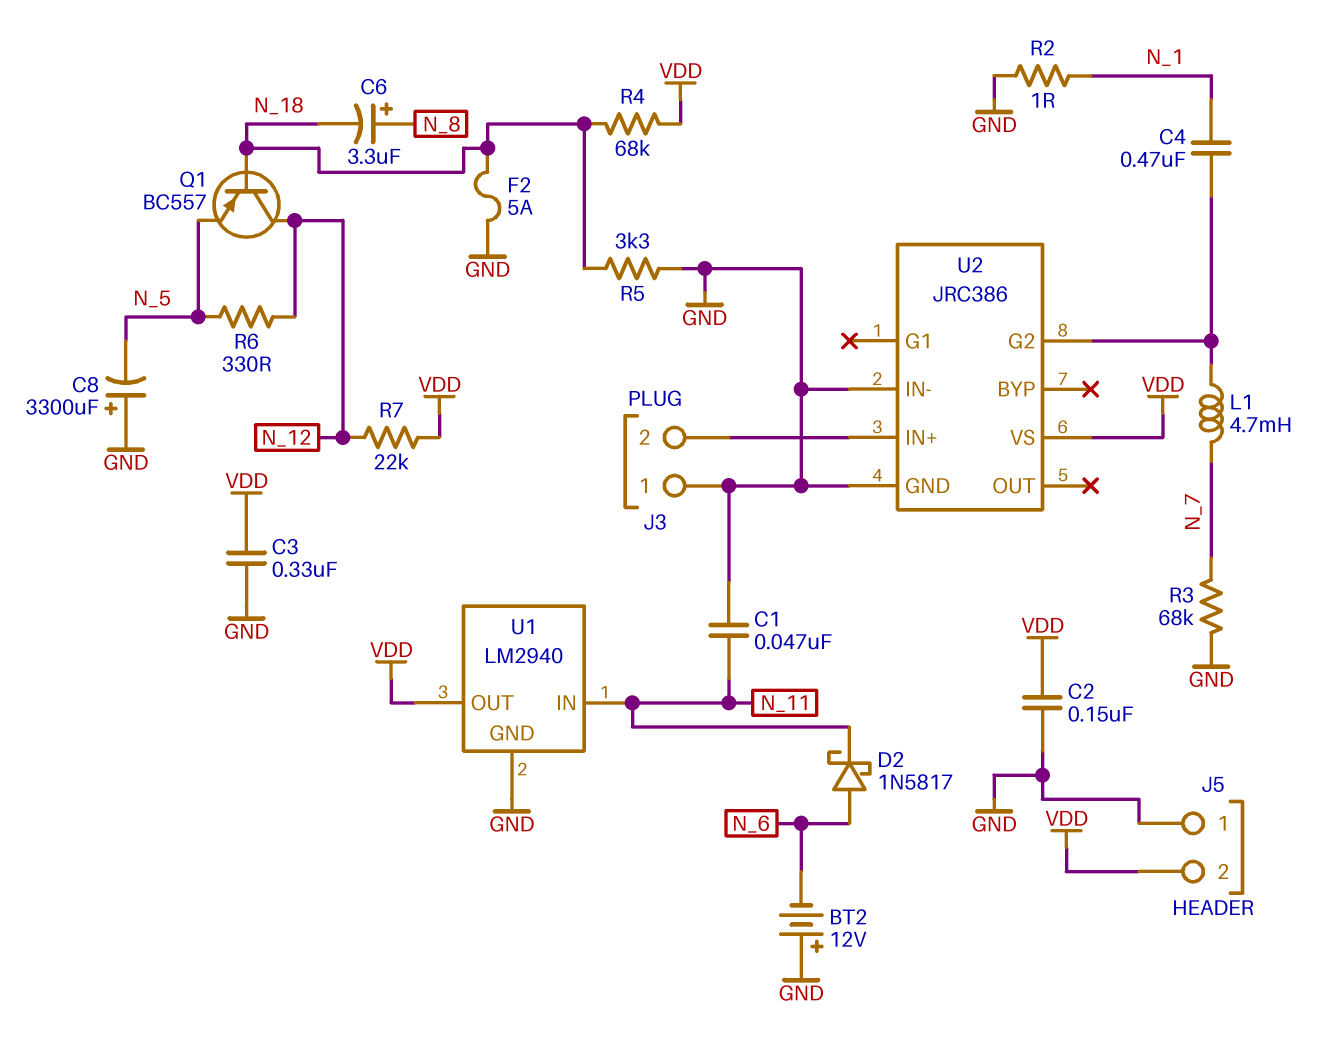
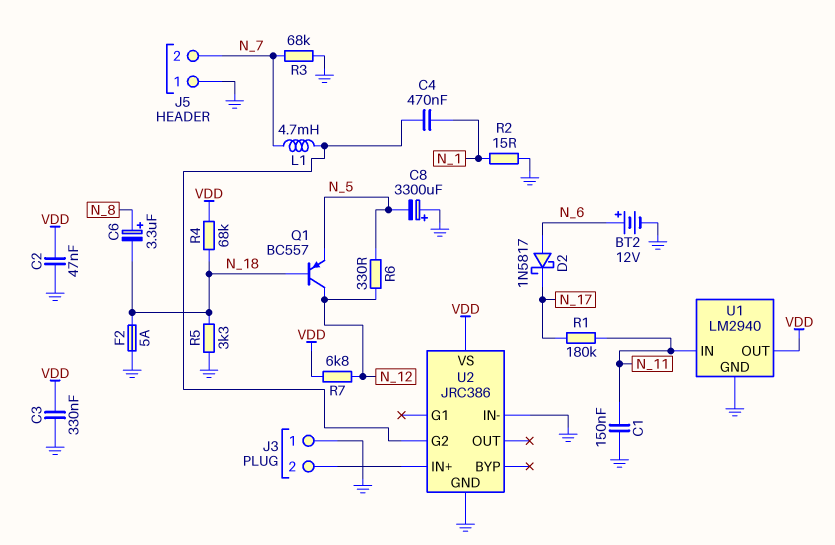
BT2: 12V (plus GND, minus N_6) -> 12V (plus N_6, minus GND)
C1: 47nF (GND, N_11) -> 150nF (GND, N_11)
C2: 150nF (GND, VDD) -> 47nF (GND, VDD)
D2: schottky 1N5817 (A N_6, K N_11) -> schottky 1N5817 (A N_6, K N_17)
J5 pin 2: VDD -> N_7
R1: none -> 180k (N_11, N_17)
R2: 1 (GND, N_1) -> 15 (GND, N_1)
R7: 22k (N_12, VDD) -> 6.8k (N_12, VDD)

